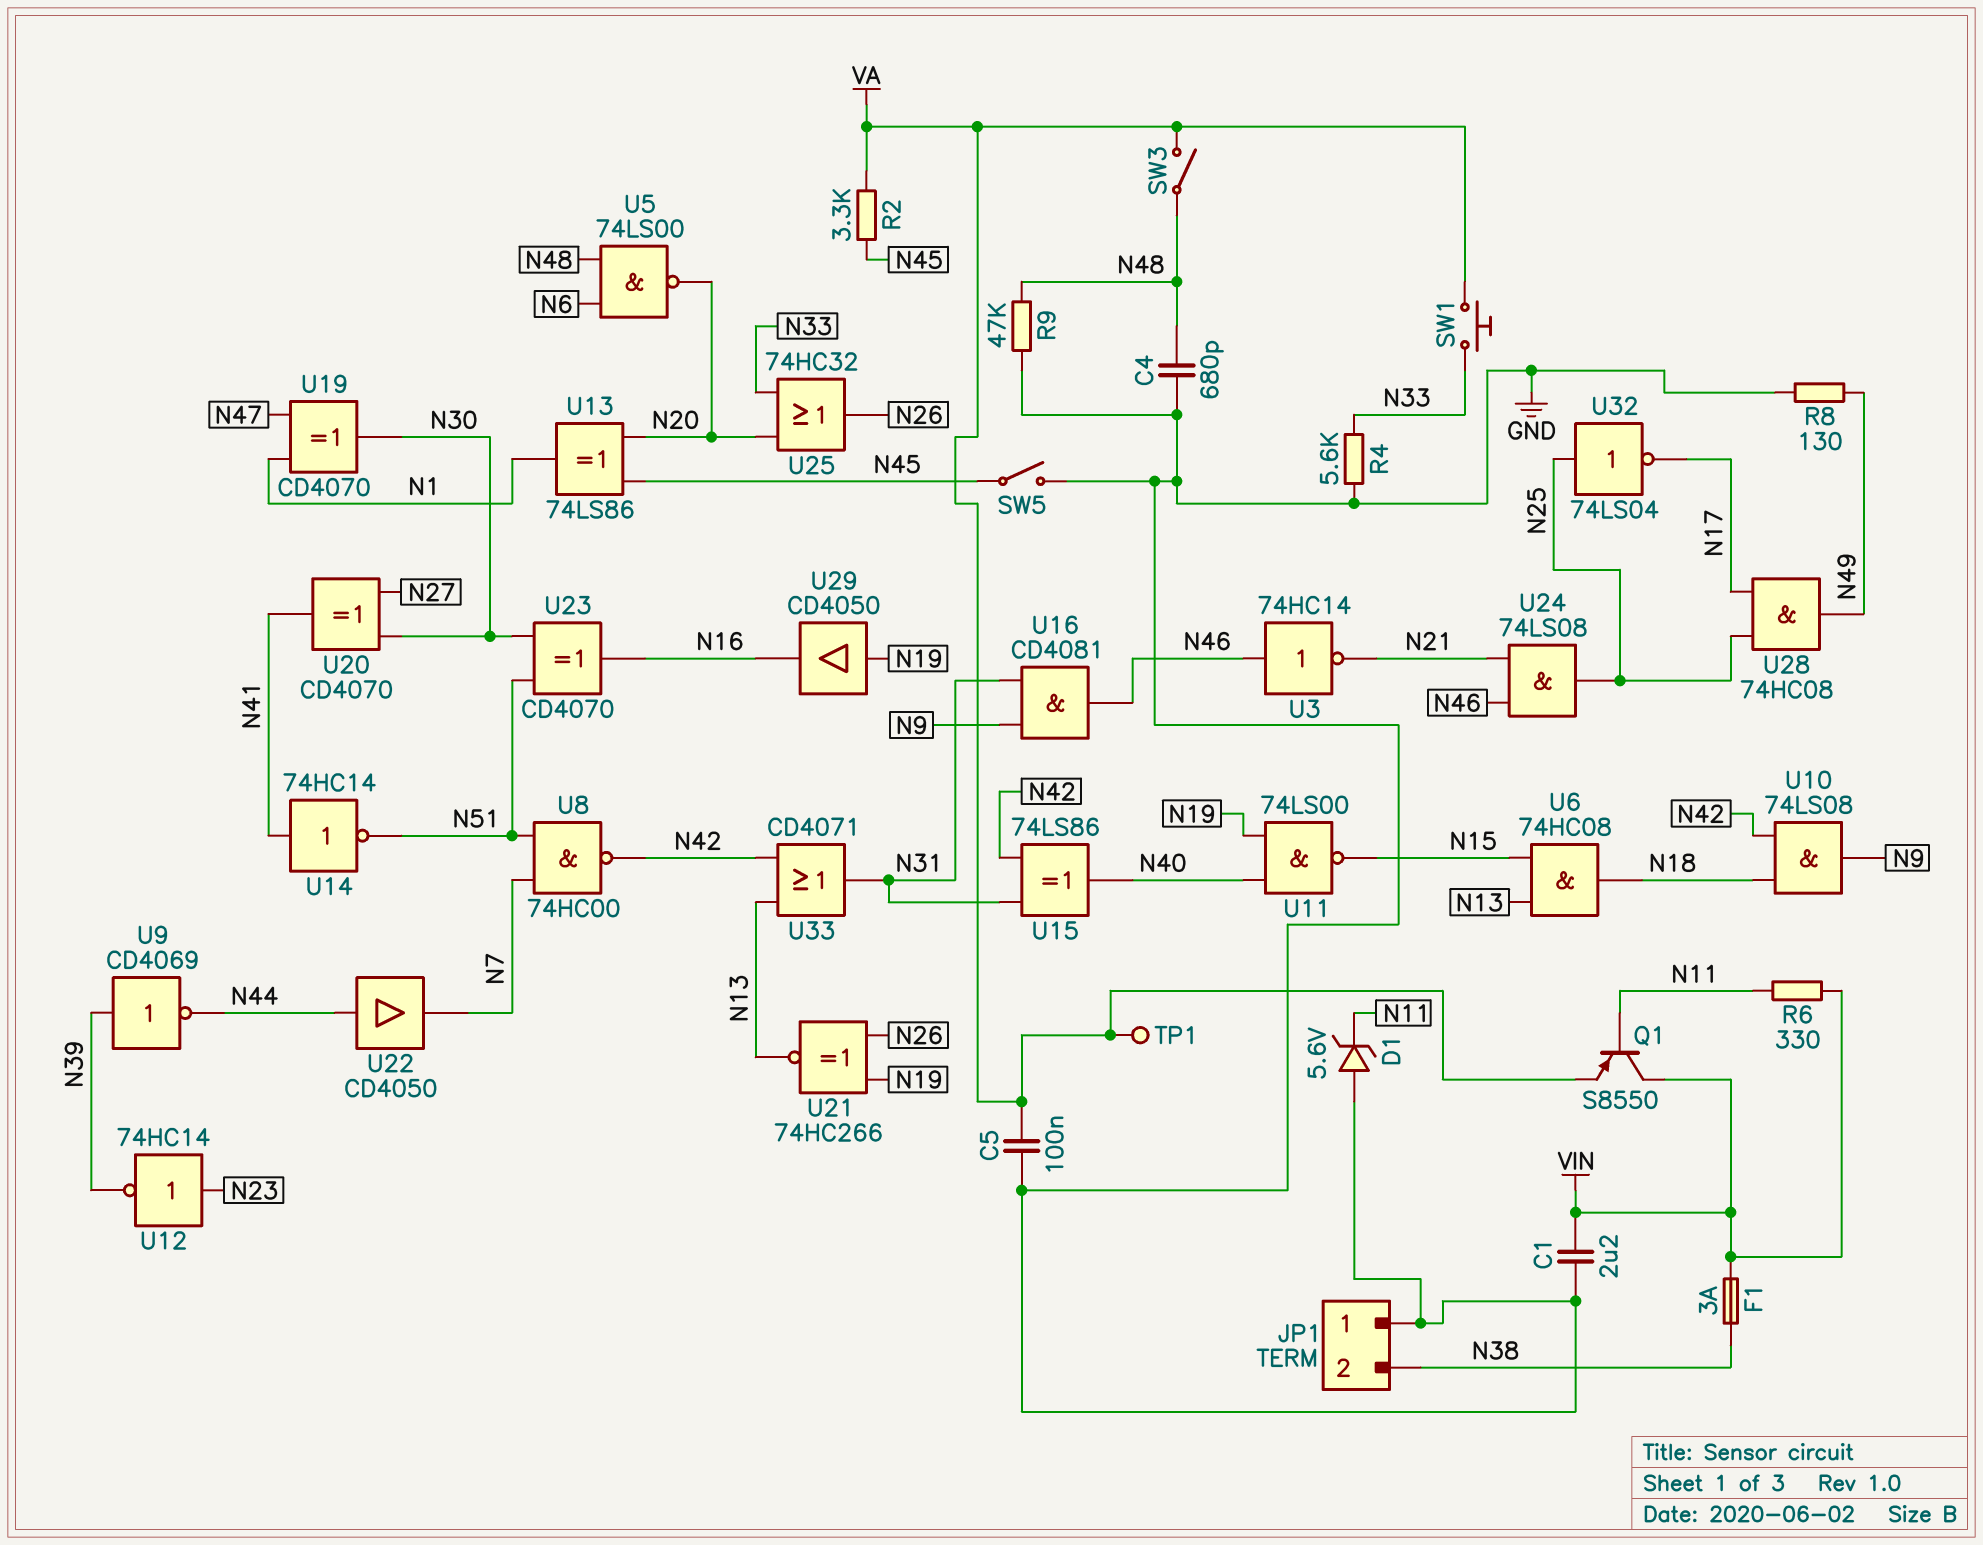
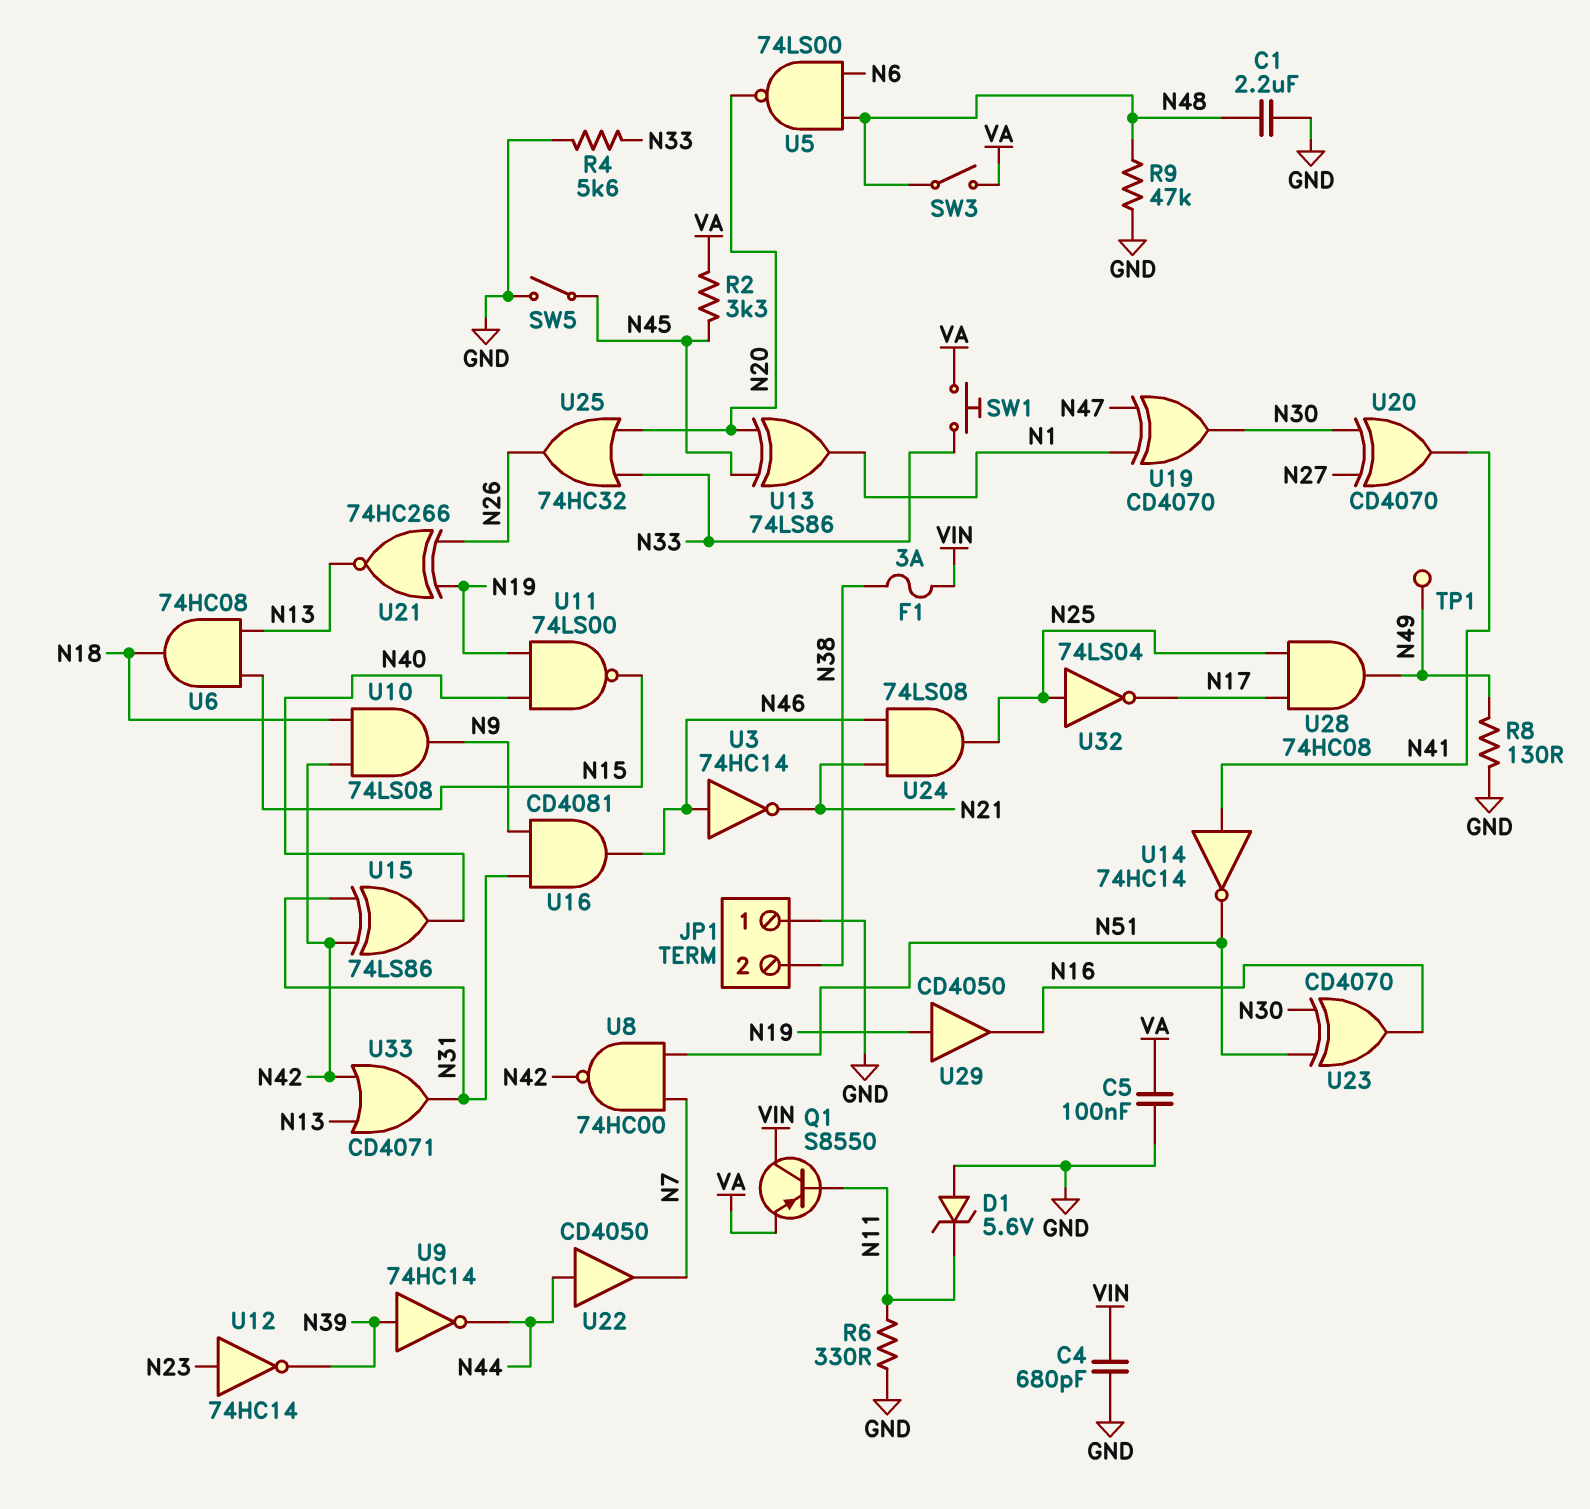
C1: 2.2uF (GND, VIN) -> 2.2uF (GND, N48)
C4: 680pF (GND, N48) -> 680pF (GND, VIN)
R6: 330 (N11, VIN) -> 330 (GND, N11)
TP1: test point (VA) -> test point (N49)
U9: NOT CD4069 (in N39, out N44) -> NOT 74HC14 (in N39, out N44)

